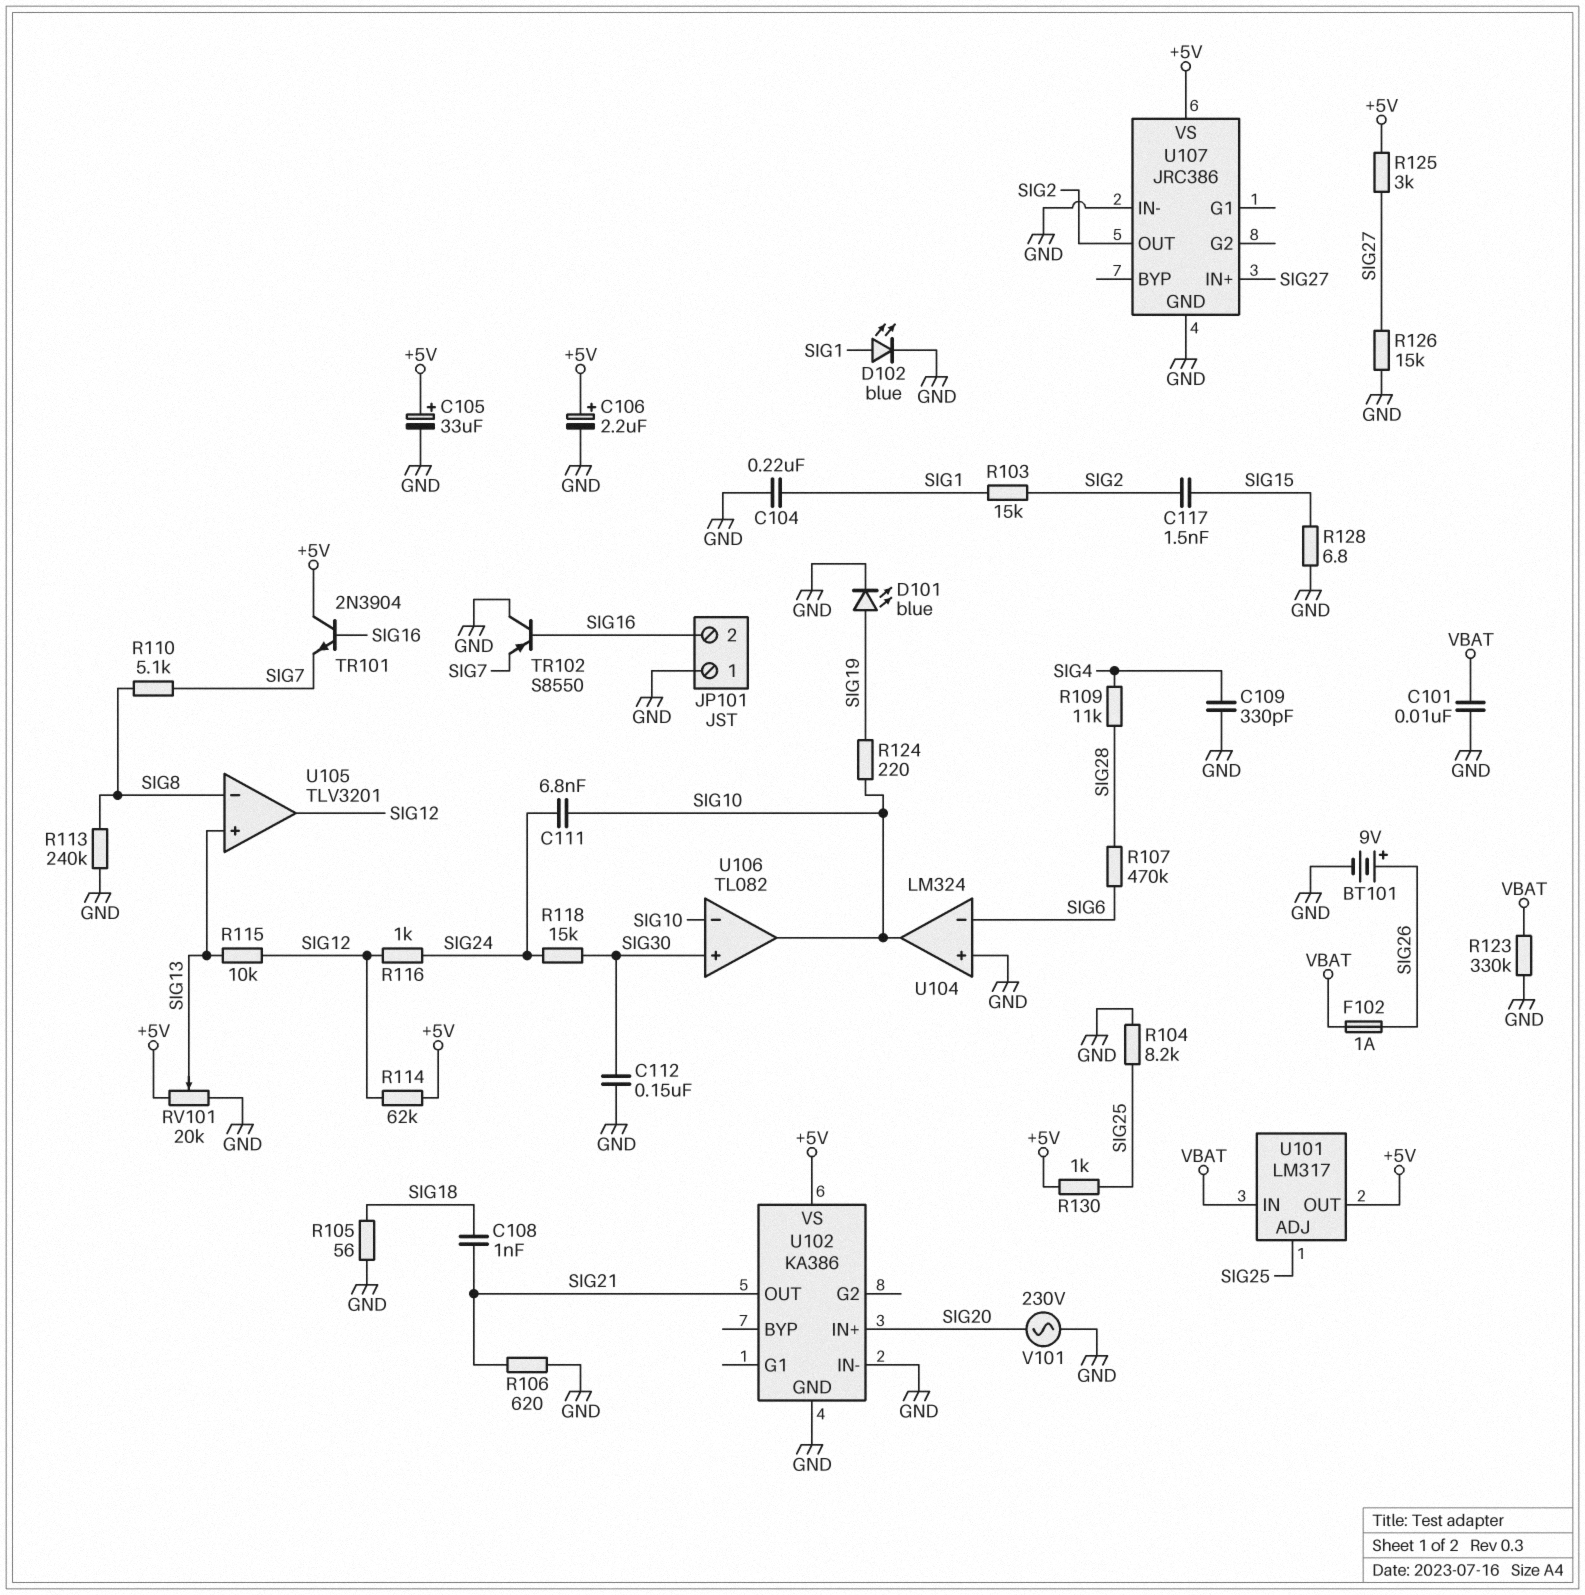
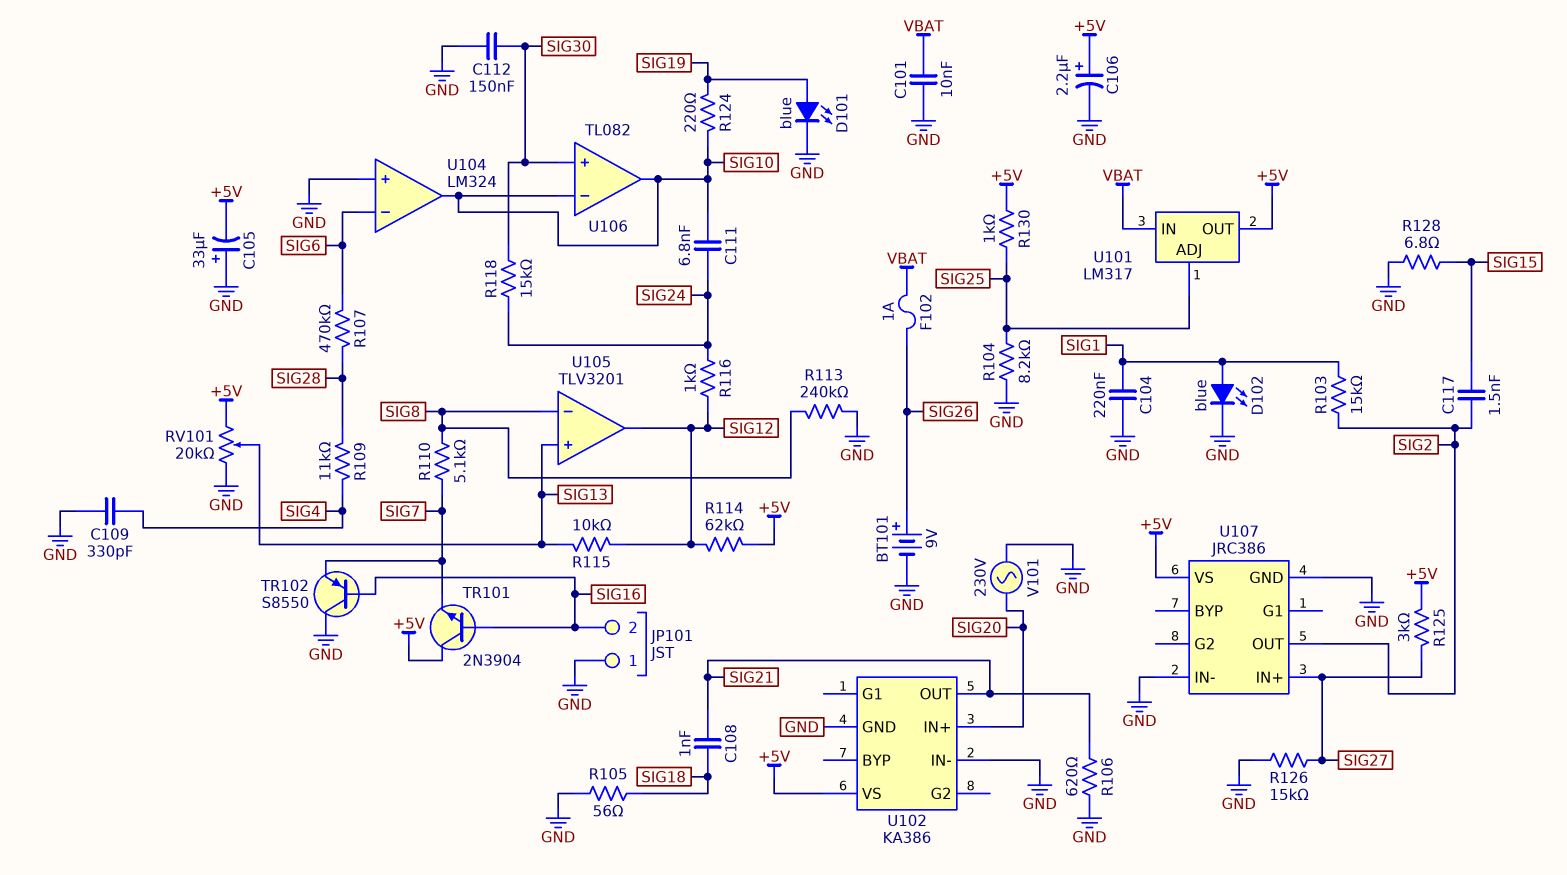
C105: 33uF (plus +5V, minus GND) -> 33uF (plus GND, minus +5V)
R123: 330k (GND, VBAT) -> none

